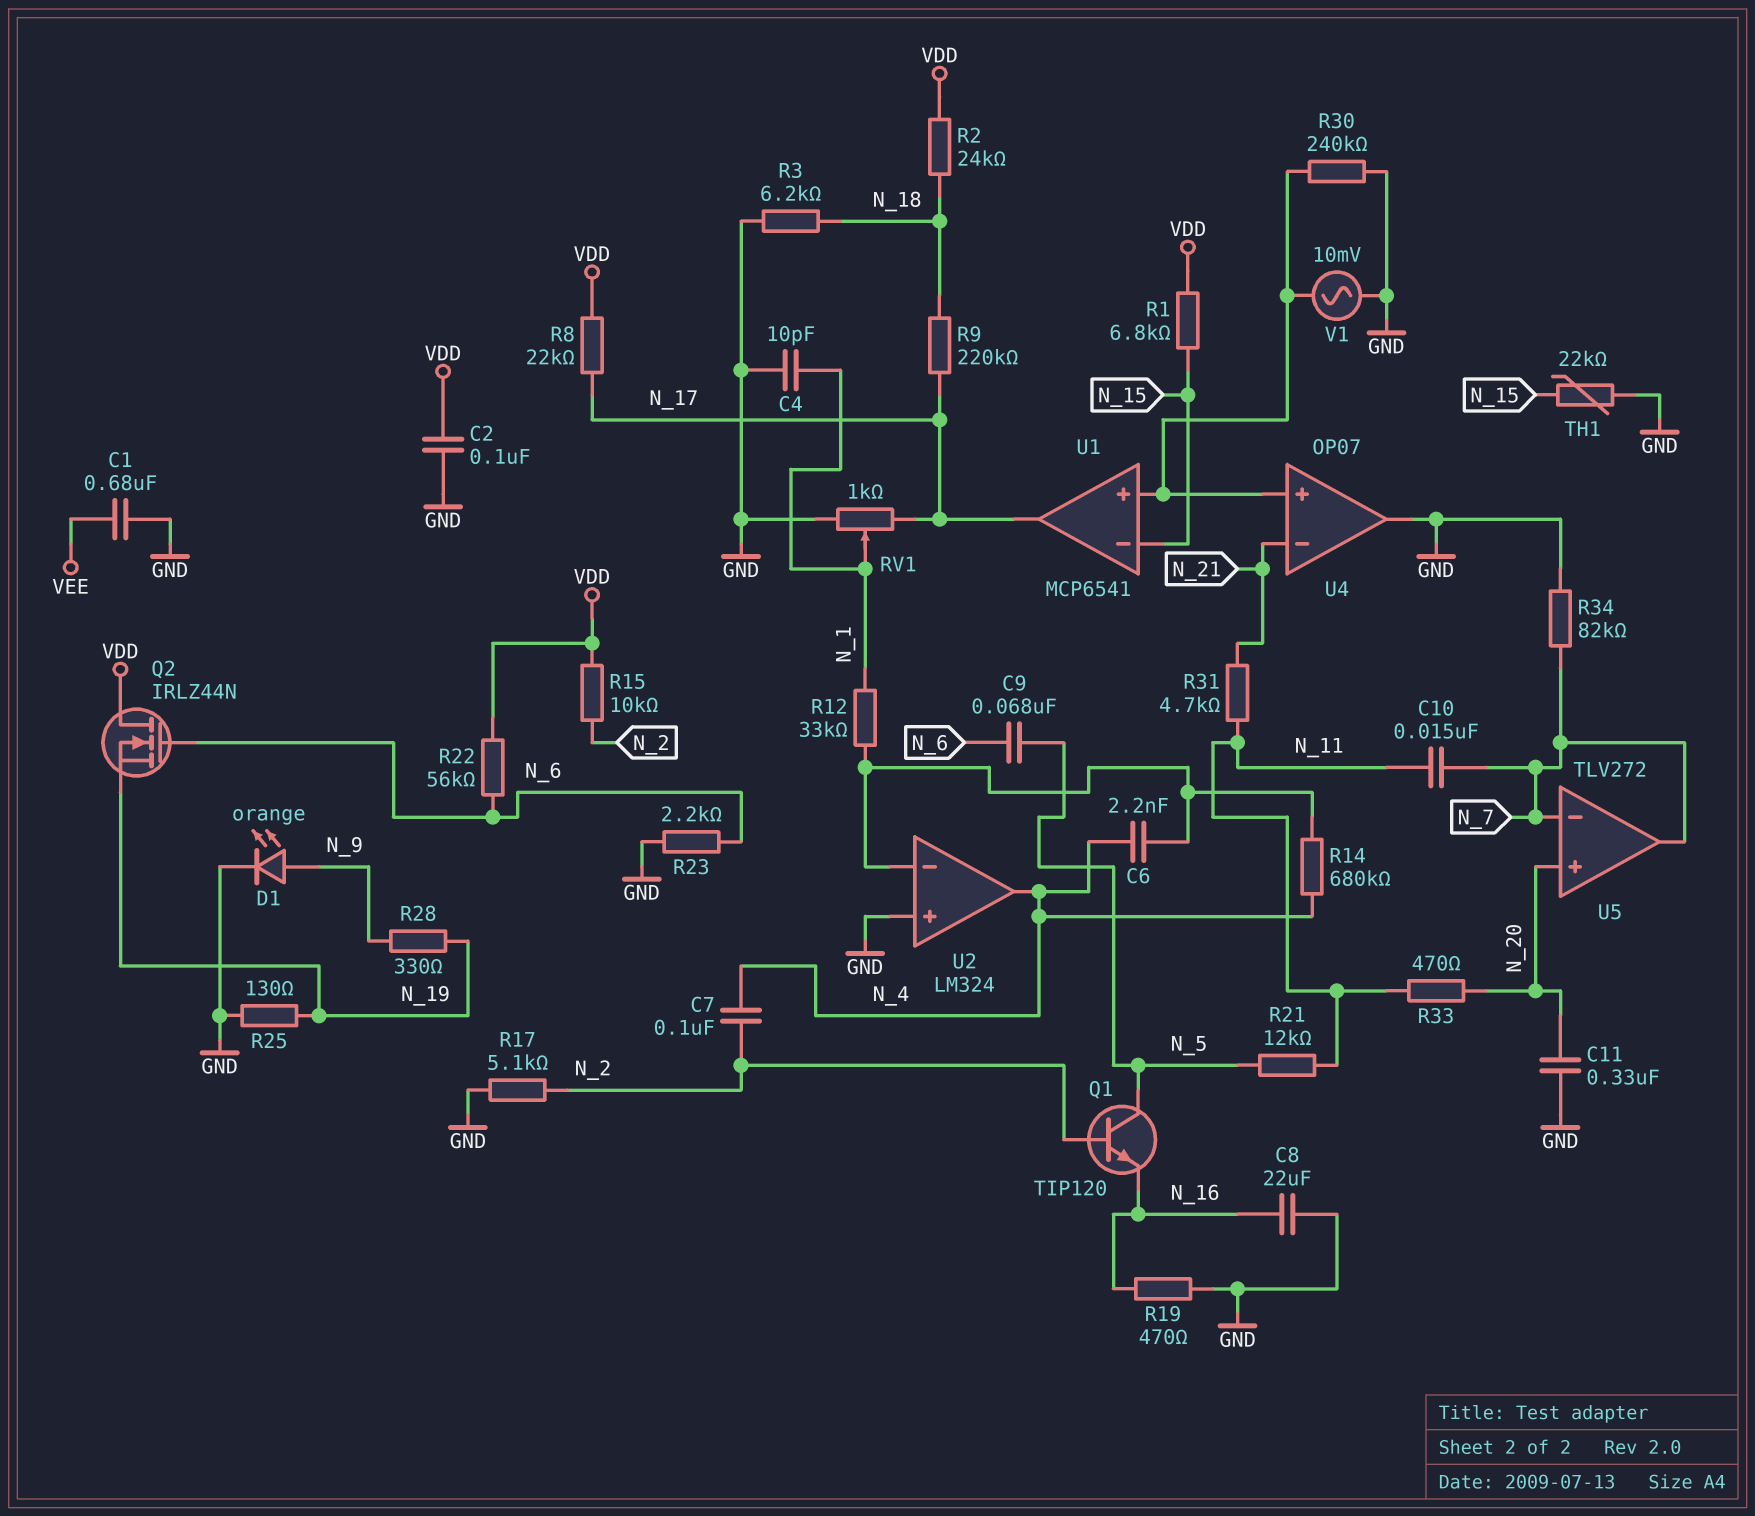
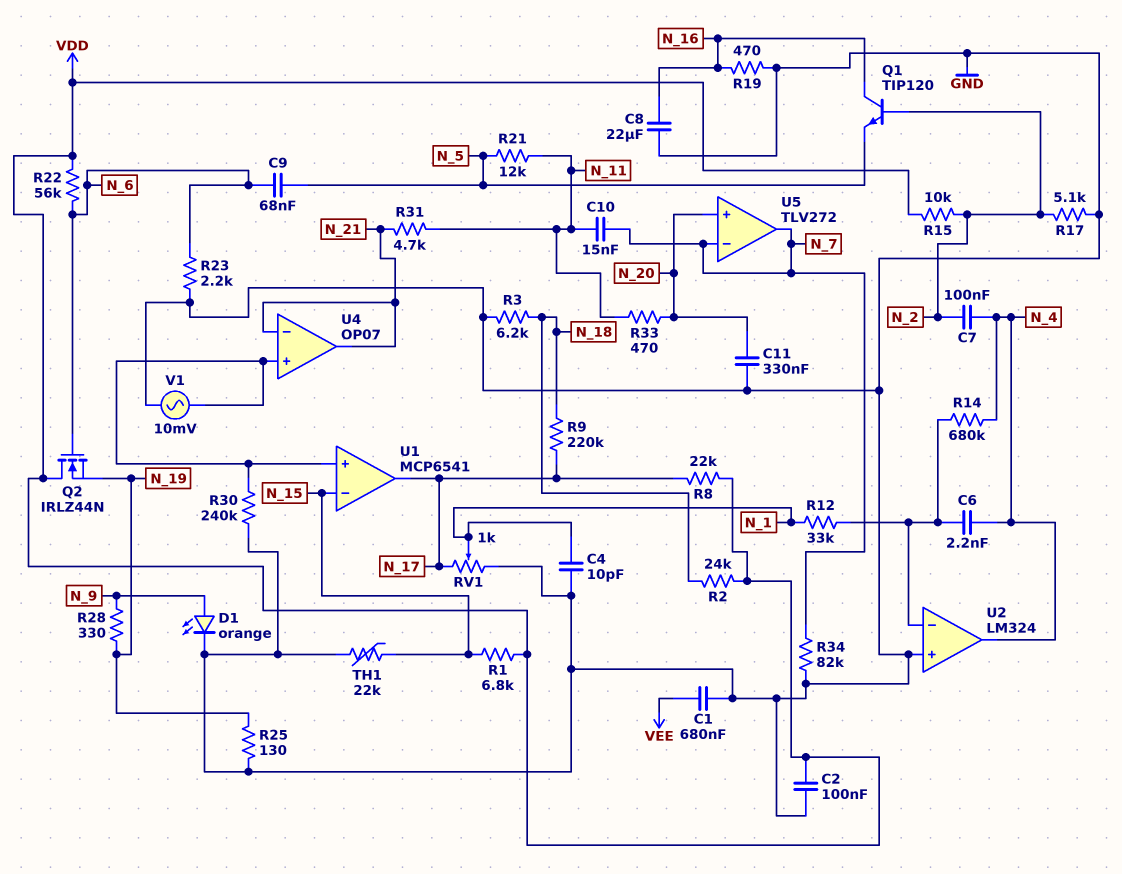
Q1: NPN TIP120 (B N_2, C N_5, E N_16) -> NPN TIP120 (B N_2, C N_16, E N_5)
U4 pin out: GND -> N_21

